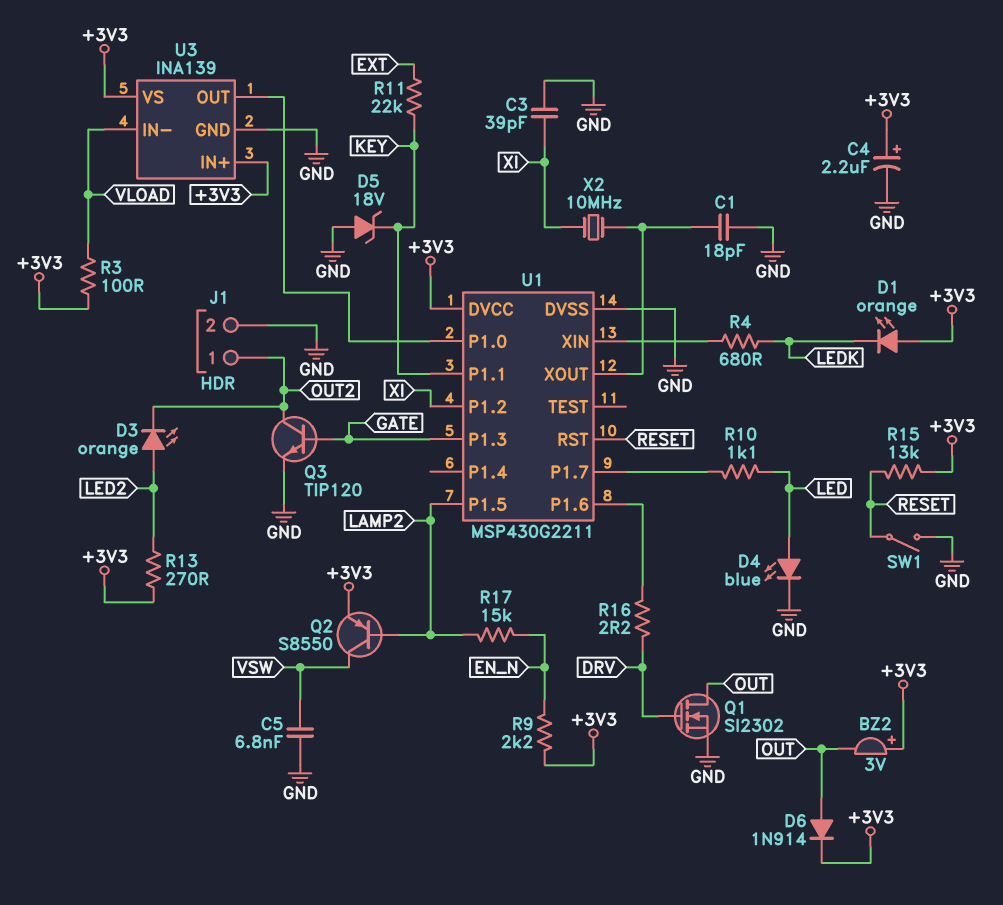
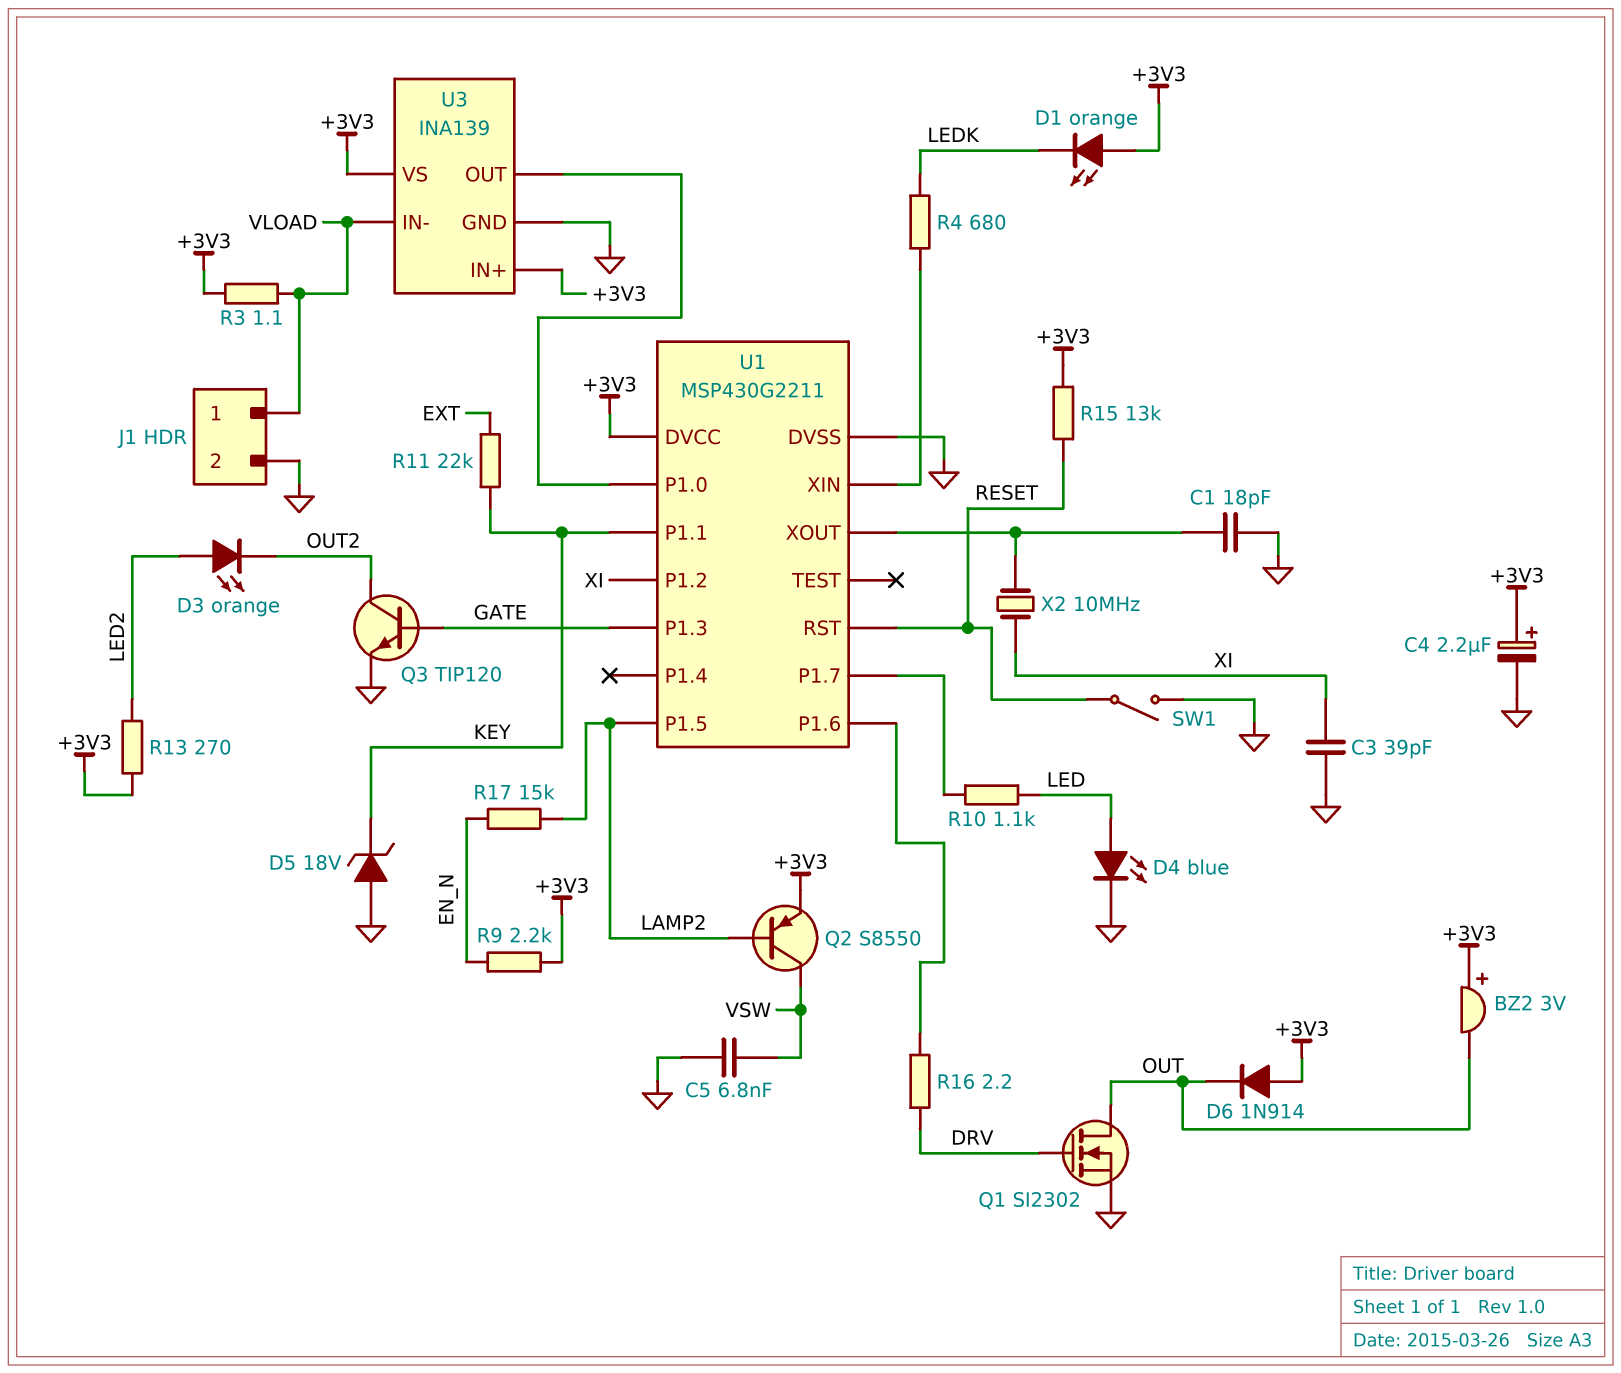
D6: diode 1N914 (A OUT, K +3V3) -> diode 1N914 (A +3V3, K OUT)
J1 pin 1: OUT2 -> VLOAD
R3: 100 (+3V3, VLOAD) -> 1.1 (+3V3, VLOAD)

